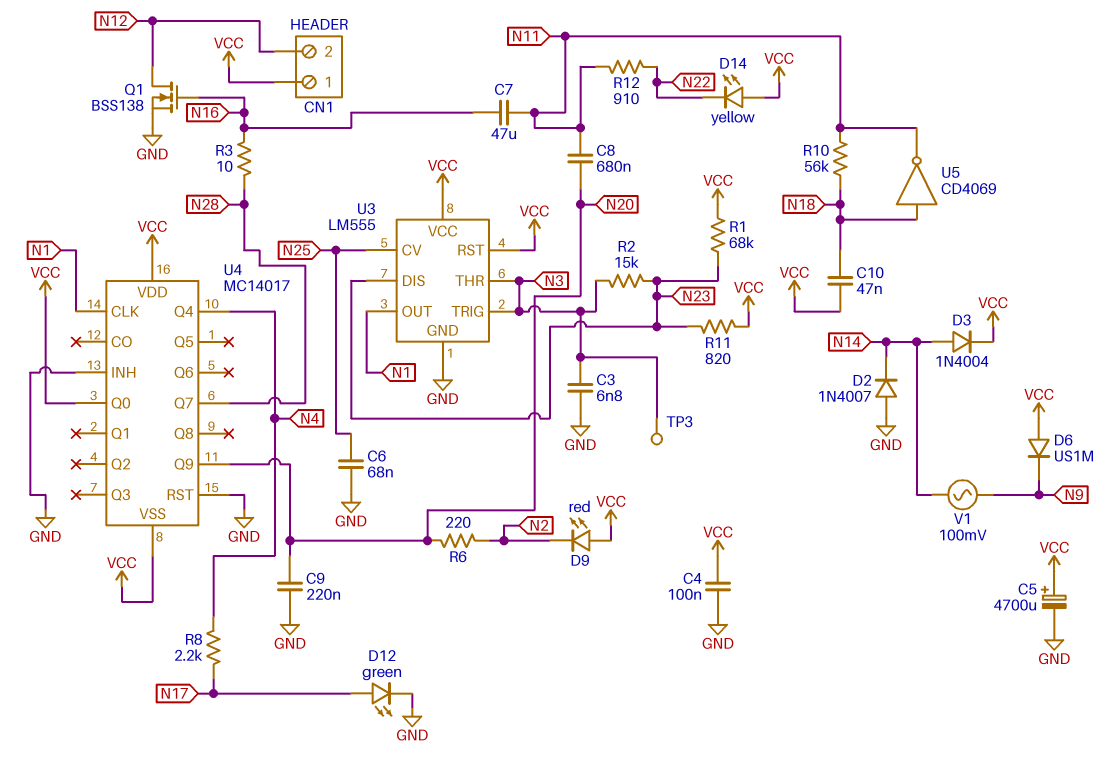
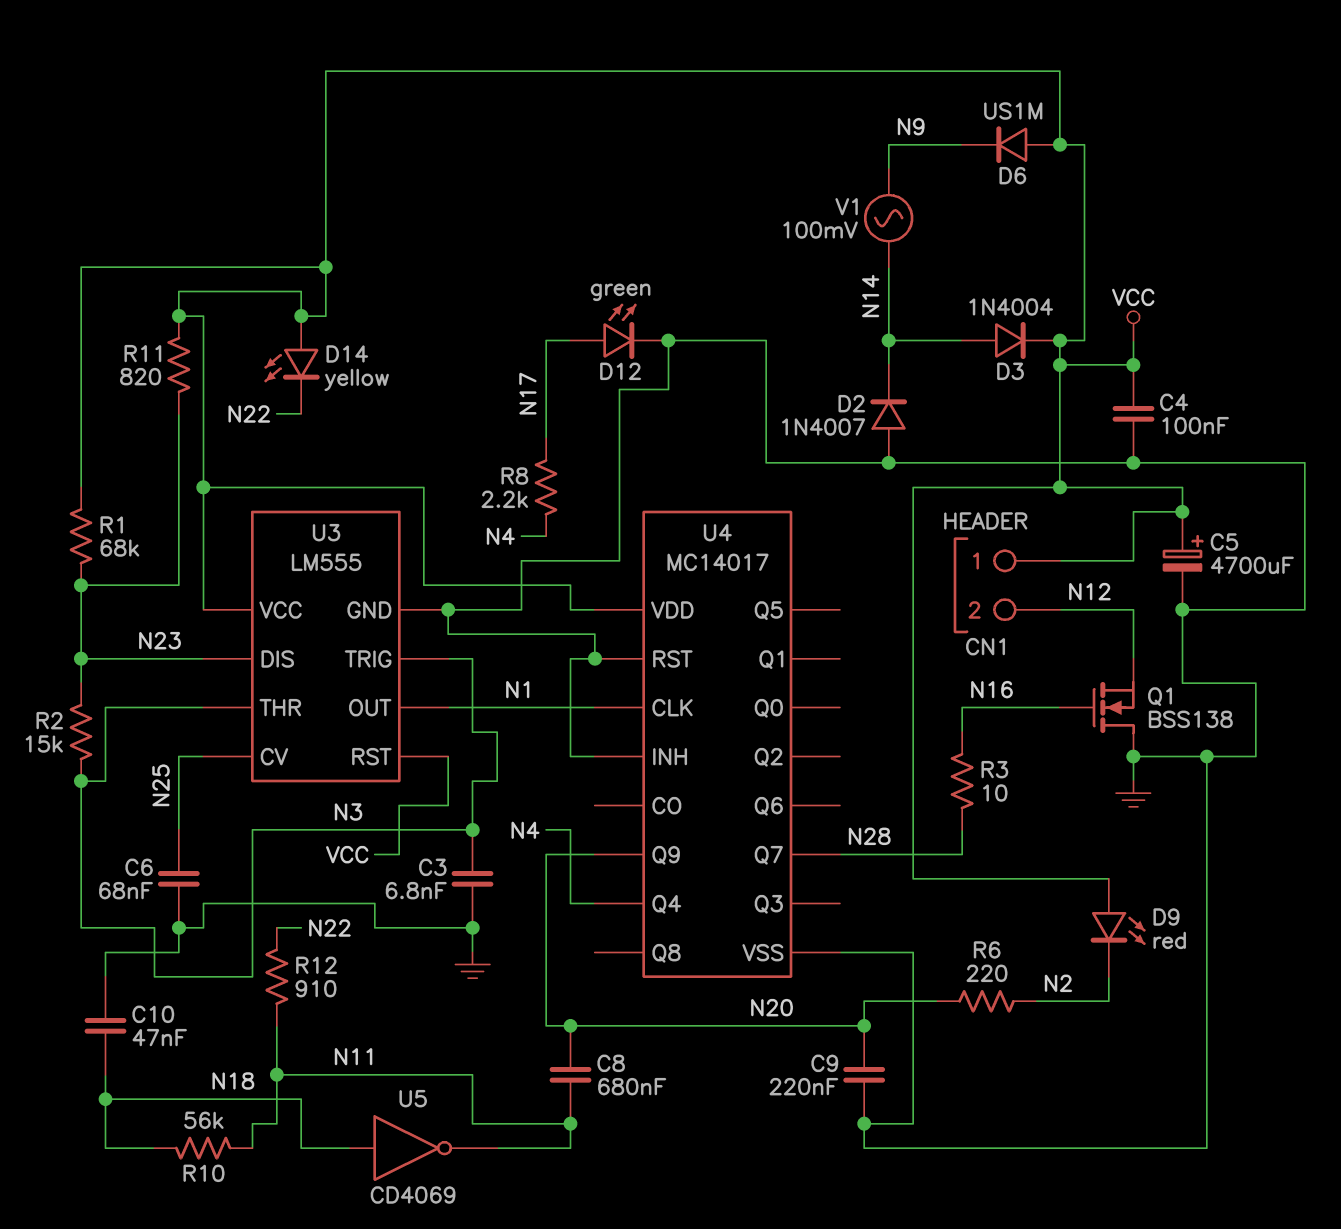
C7: 47uF (N11, N16) -> none
C10: 47nF (N18, VCC) -> 47nF (GND, N18)
Q1: NMOS BSS138 (G N16, D N12, S GND) -> NMOS BSS138 (G N16, D GND, S N12)
TP3: test point (N3) -> none
U4 pin Q0: VCC -> none
U4 pin VSS: VCC -> GND

